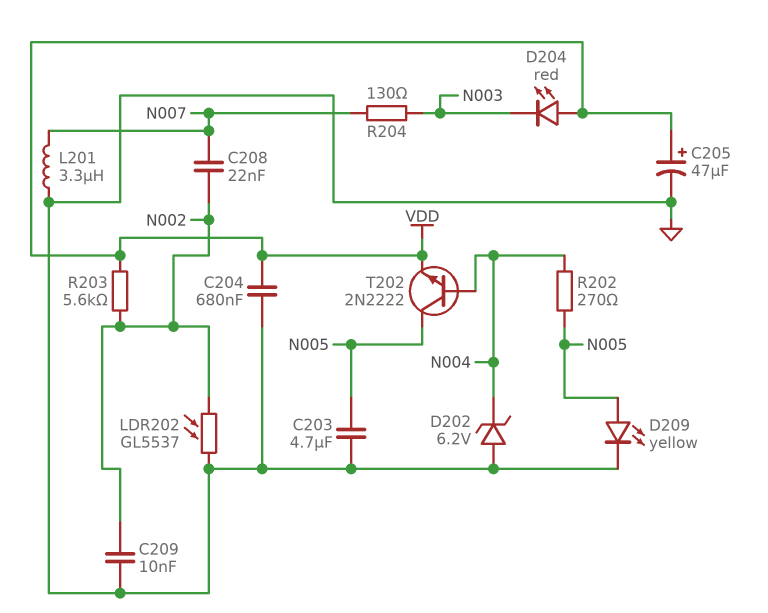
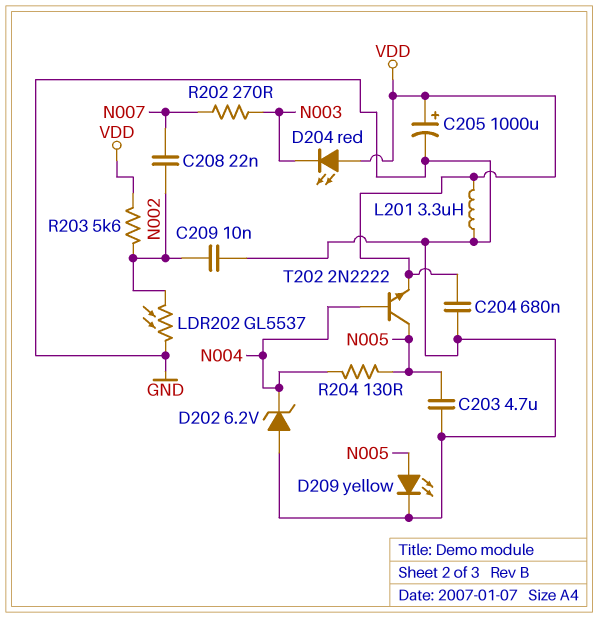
C205: 47uF (plus VDD, minus GND) -> 1000uF (plus VDD, minus GND)
L201: 3.3uH (GND, N007) -> 3.3uH (GND, VDD)
R202: 270 (N004, N005) -> 270 (N003, N007)
R204: 130 (N003, N007) -> 130 (N004, N005)

